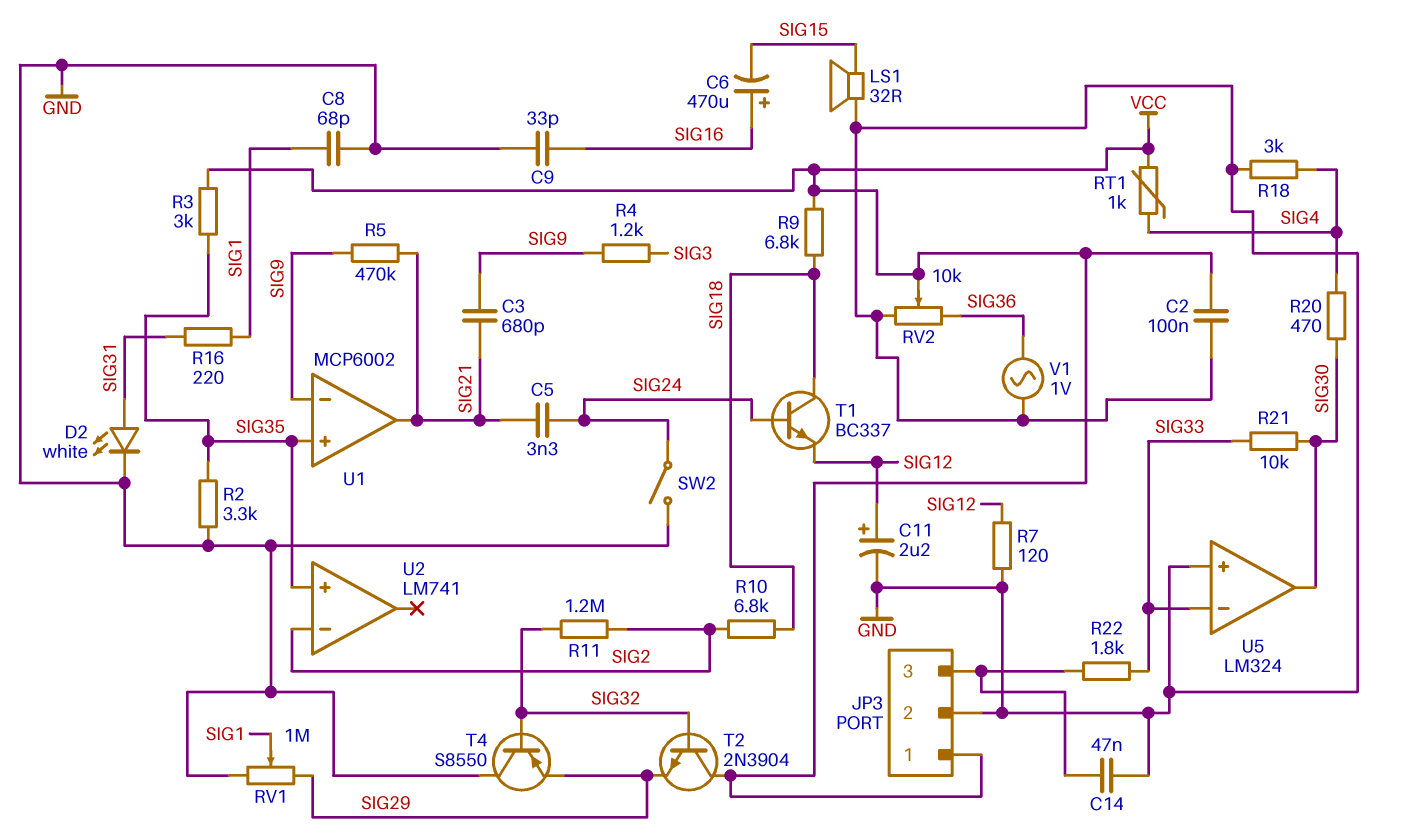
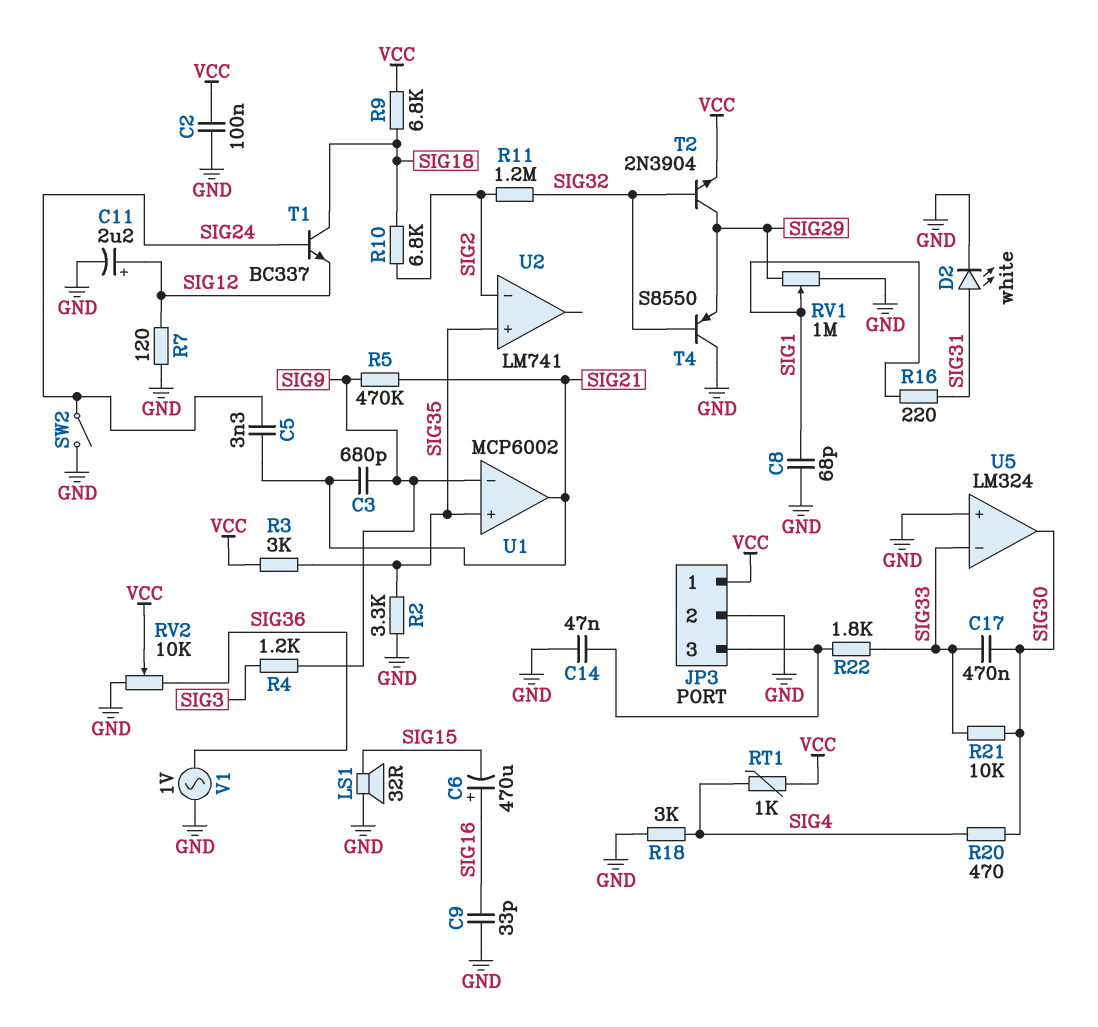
C17: none -> 470nF (SIG30, SIG33)
T2: NPN 2N3904 (B SIG32, C VCC, E SIG29) -> NPN 2N3904 (B SIG32, C SIG29, E VCC)

